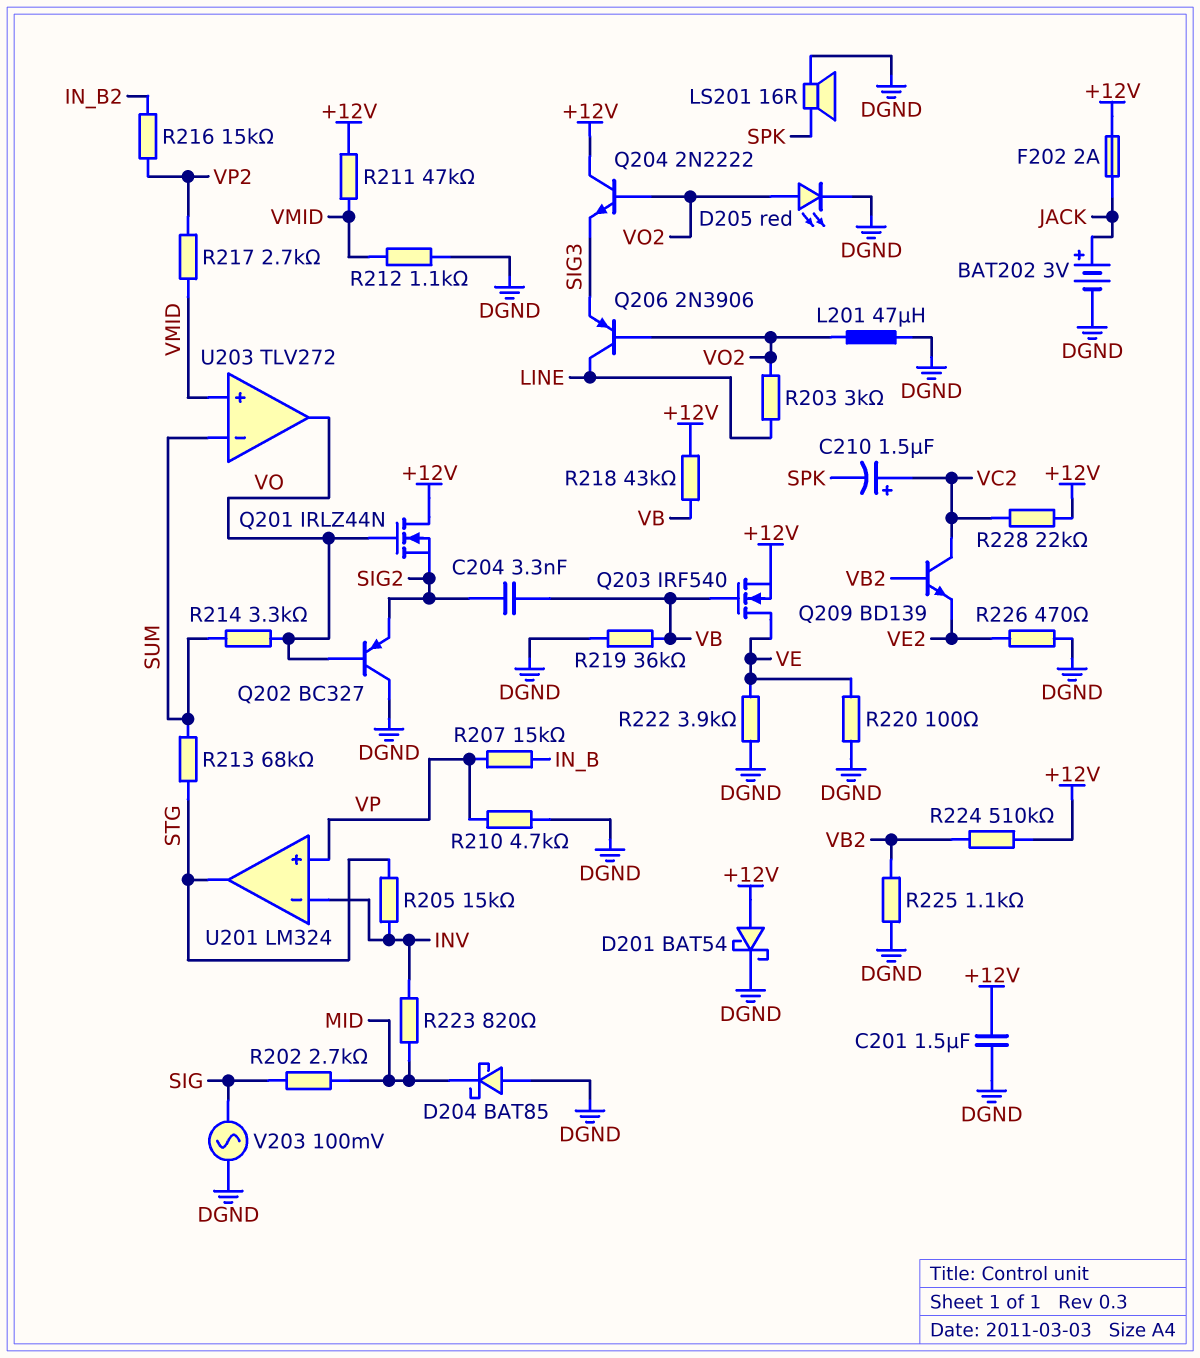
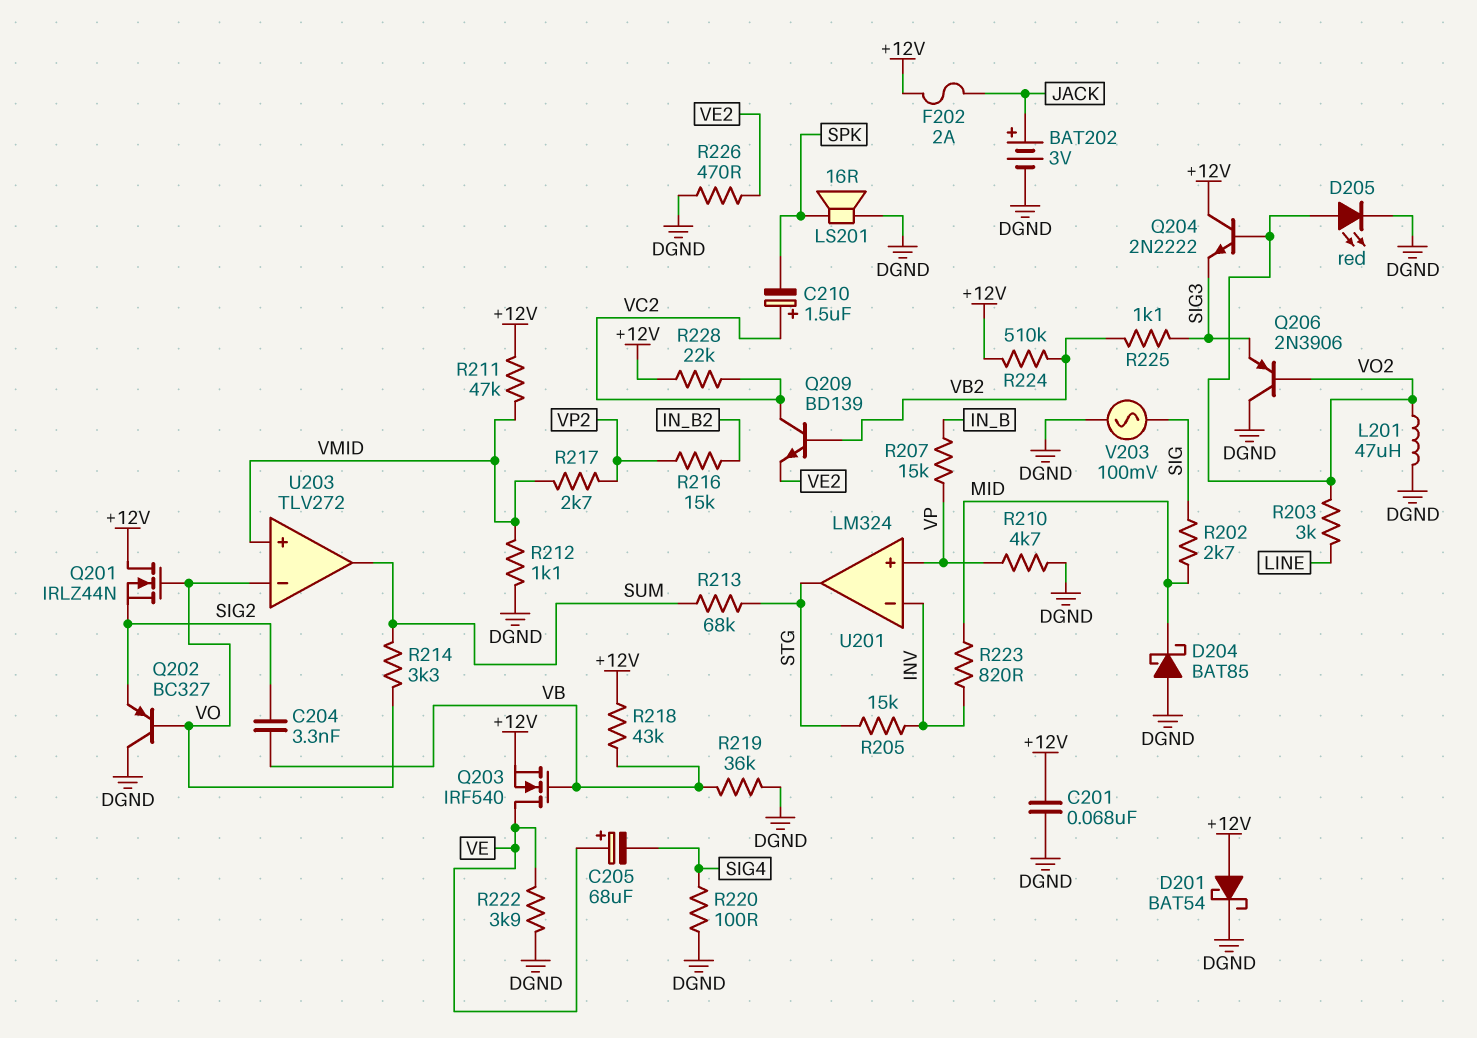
C201: 1.5uF (+12V, DGND) -> 68nF (+12V, DGND)
C205: none -> 68uF (plus VE, minus SIG4)
Q206: PNP 2N3906 (B VO2, C LINE, E SIG3) -> PNP 2N3906 (B VO2, C DGND, E SIG3)
R220: 100 (DGND, VE) -> 100 (DGND, SIG4)
R225: 1.1k (DGND, VB2) -> 1.1k (SIG3, VB2)
U203 pin in-: SUM -> VO
U203 pin out: VO -> SUM

